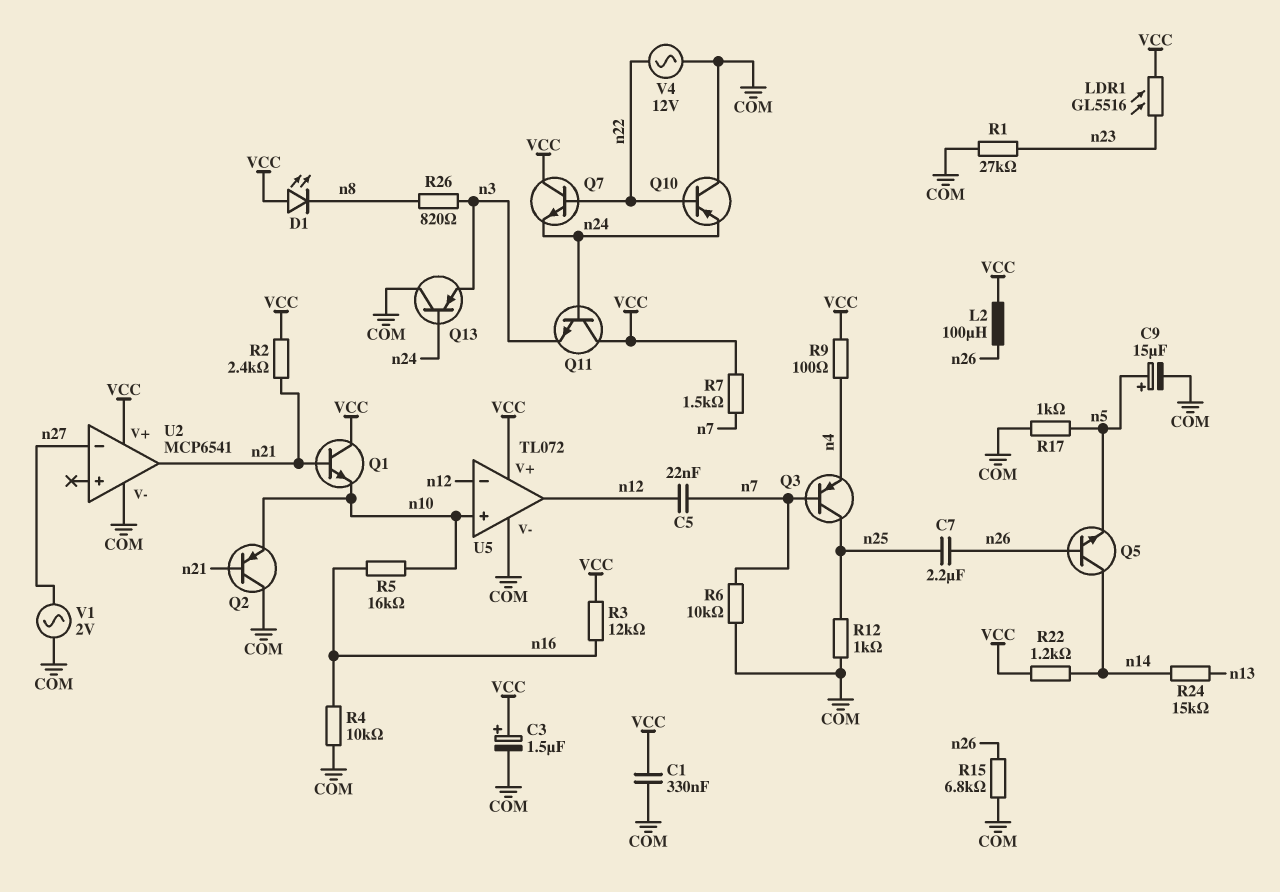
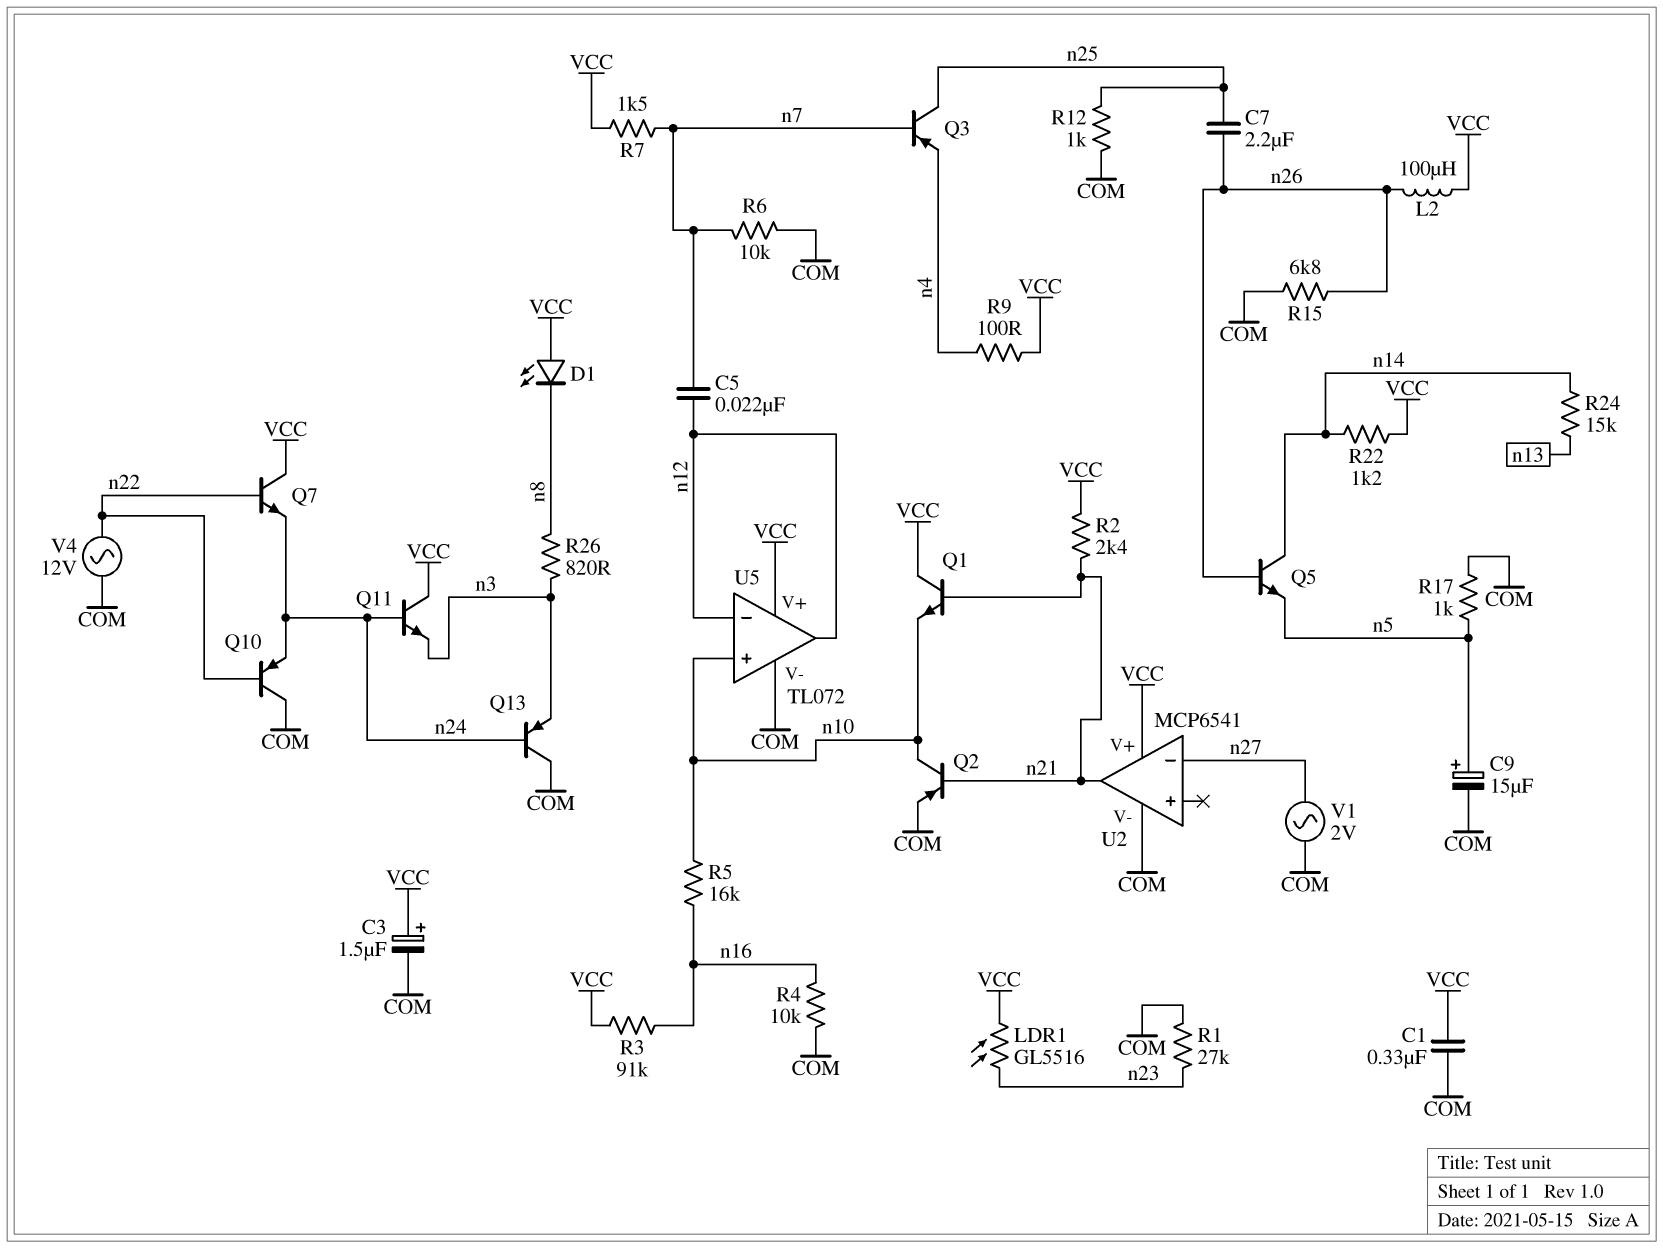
Q2: PNP (B n21, C COM, E n10) -> PNP (B n21, C n10, E COM)
R3: 12k (VCC, n16) -> 91k (VCC, n16)

